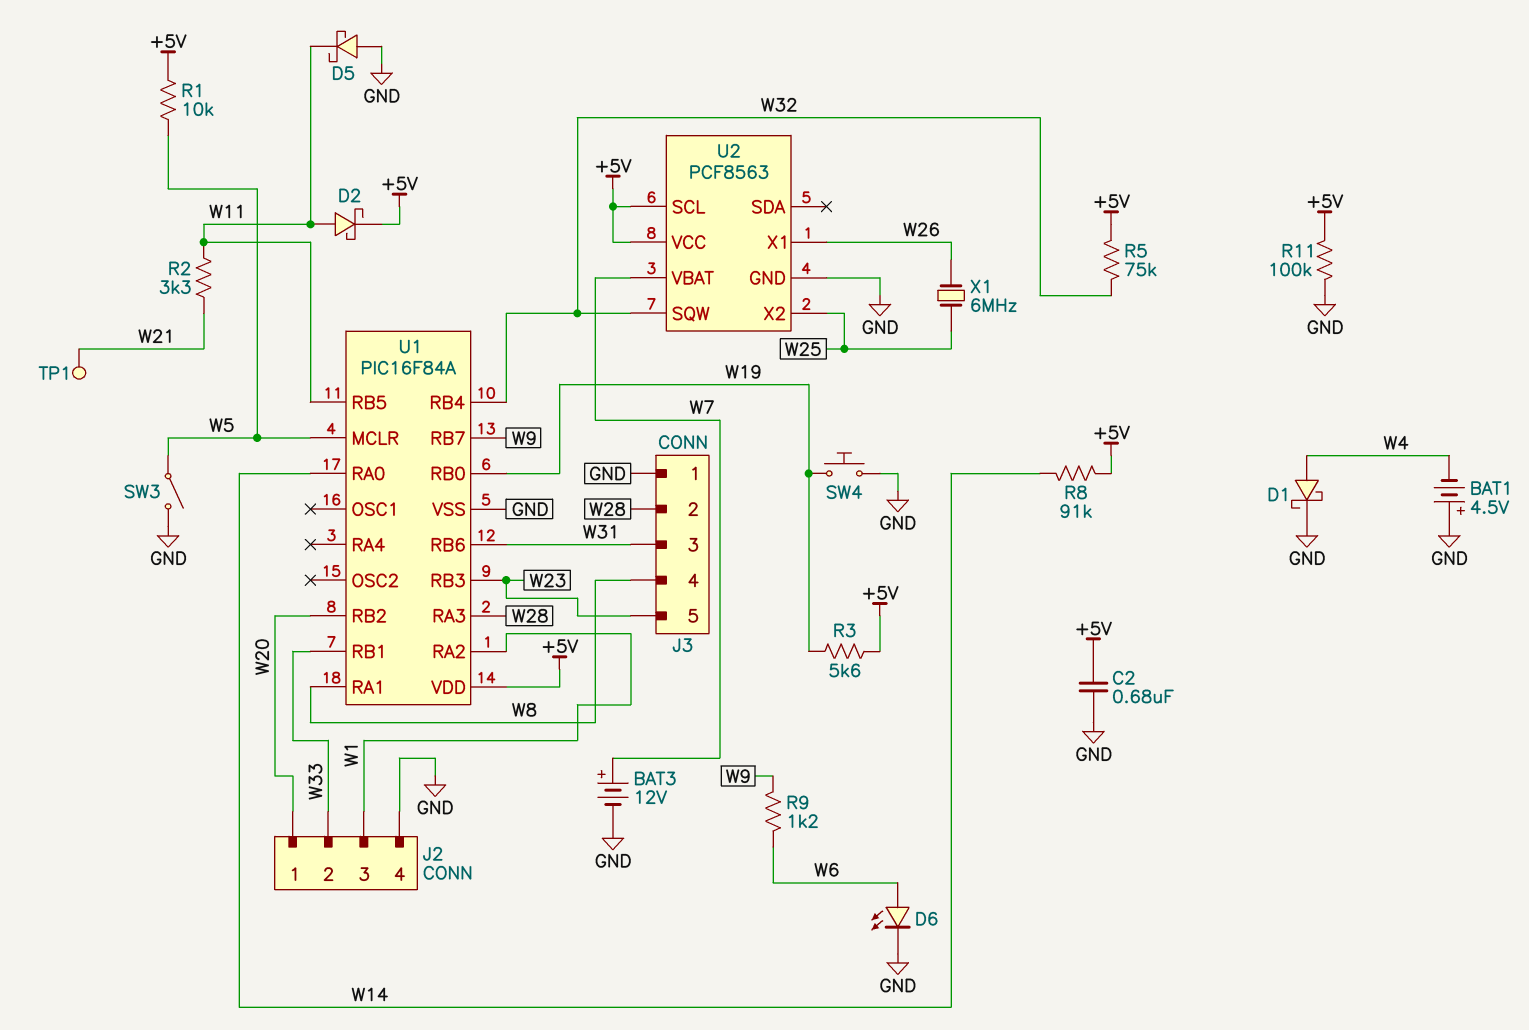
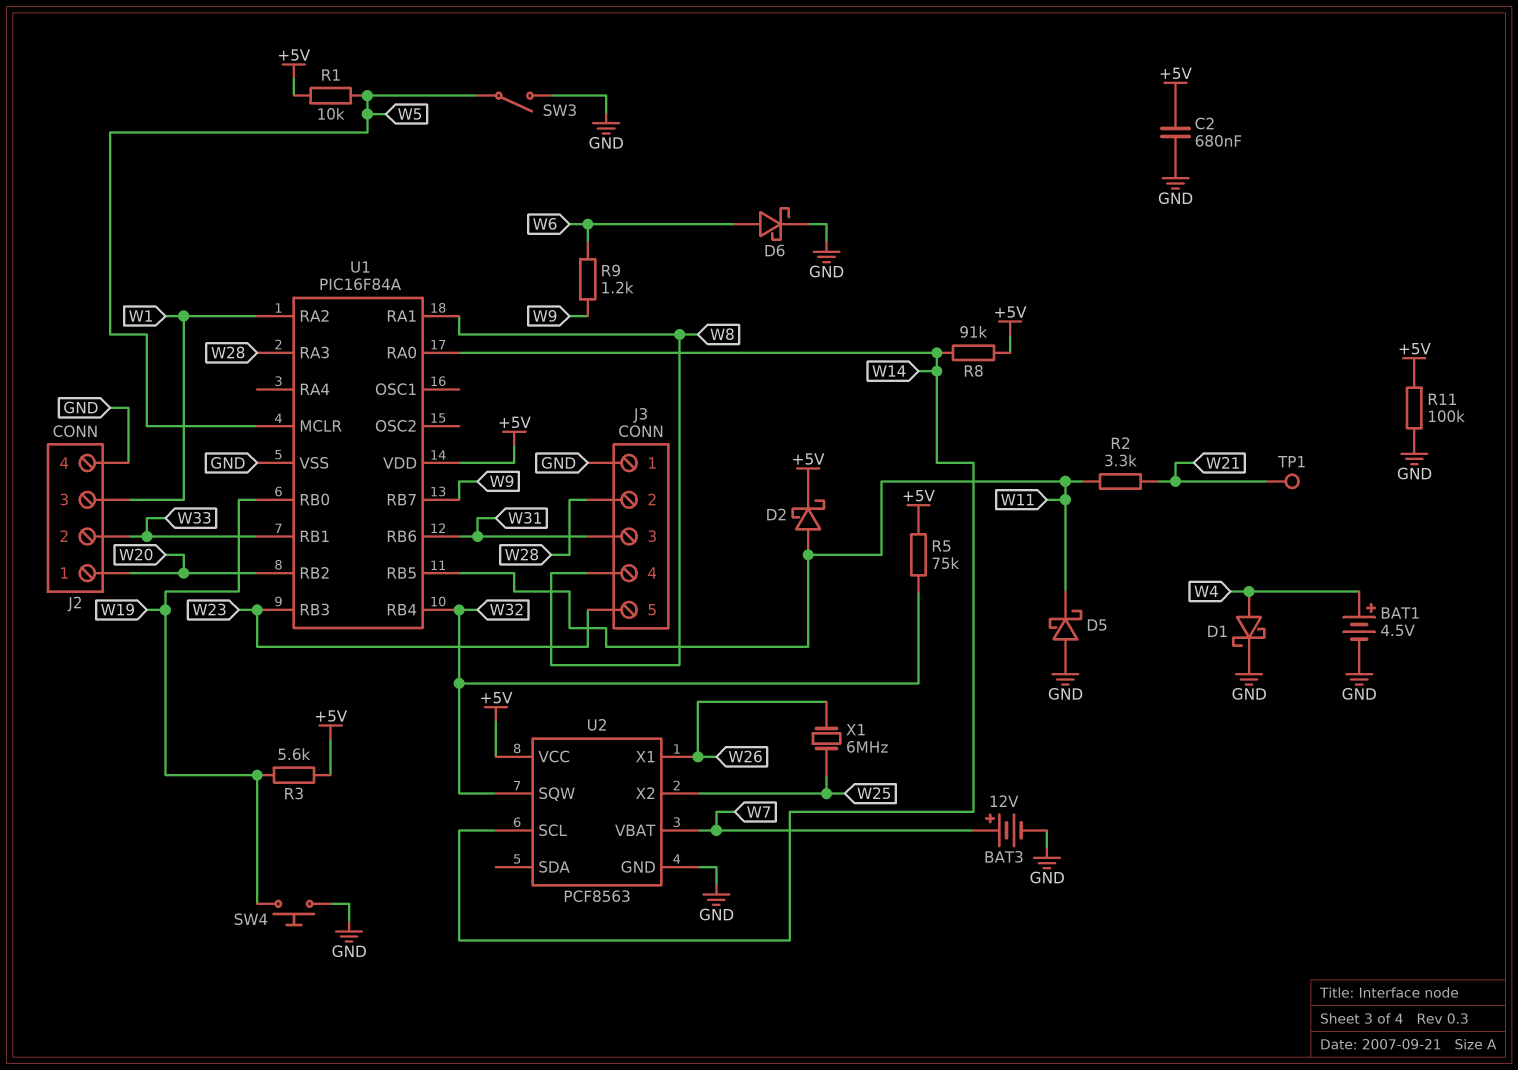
BAT1: 4.5V (plus GND, minus W4) -> 4.5V (plus W4, minus GND)
D6: LED (A W6, K GND) -> schottky (A W6, K GND)
U2 pin SCL: +5V -> W14

